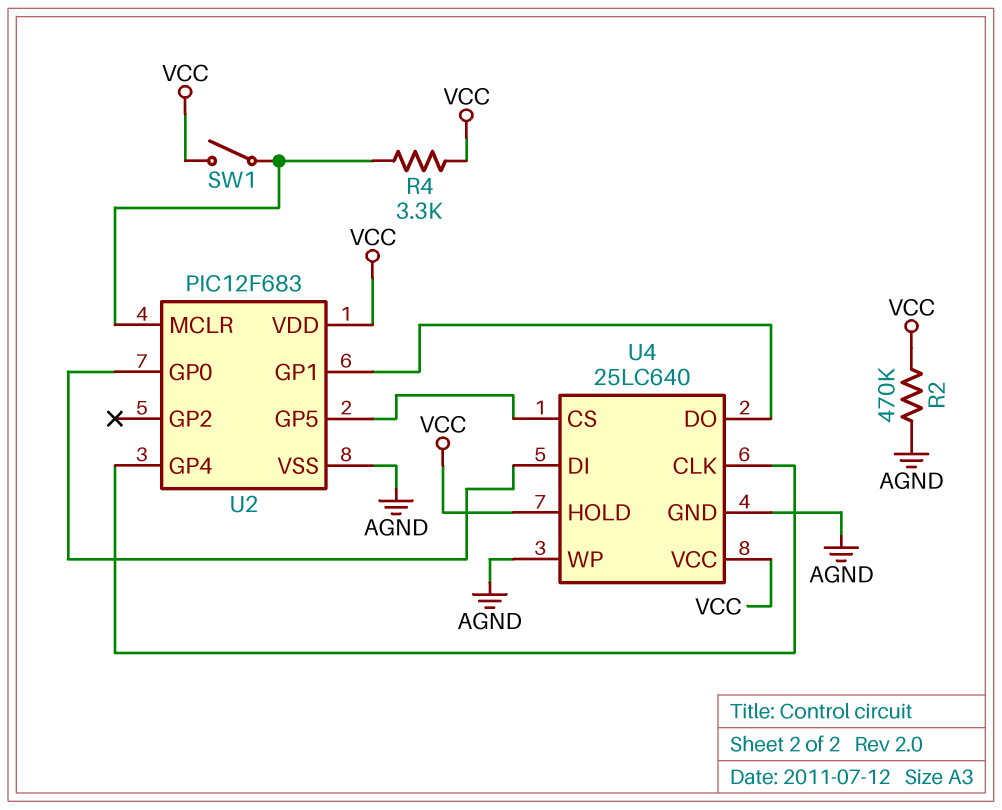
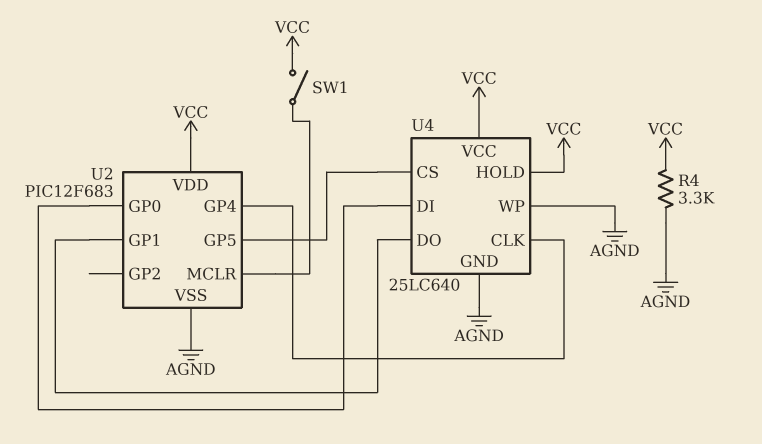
R2: 470k (AGND, VCC) -> none
R4: 3.3k (U2/MCLR, VCC) -> 3.3k (AGND, VCC)

